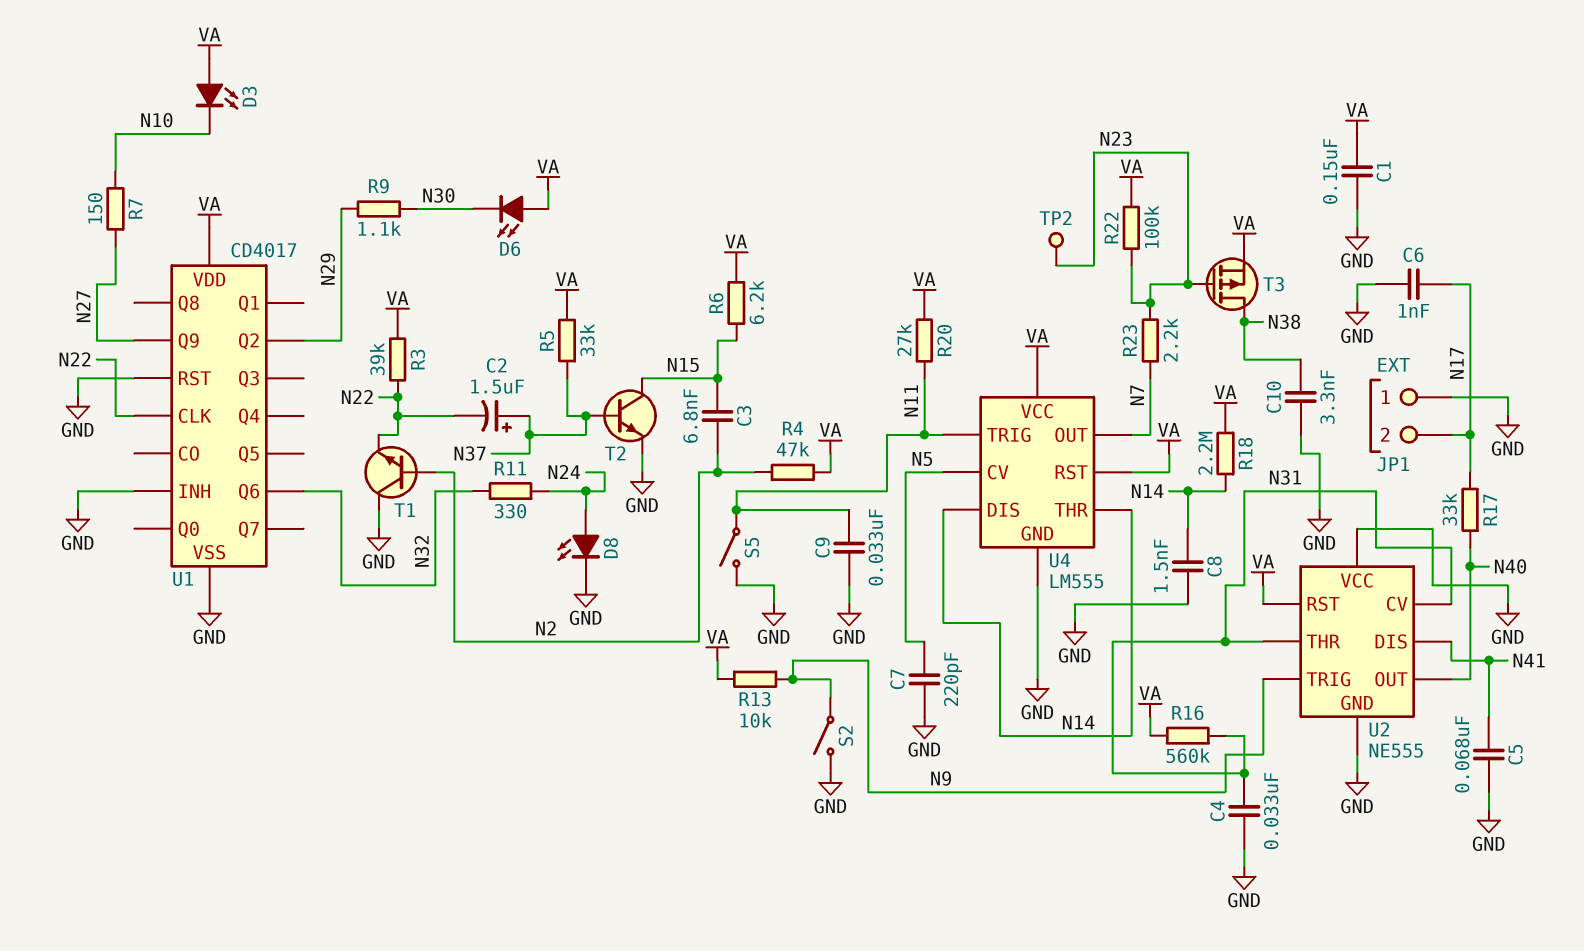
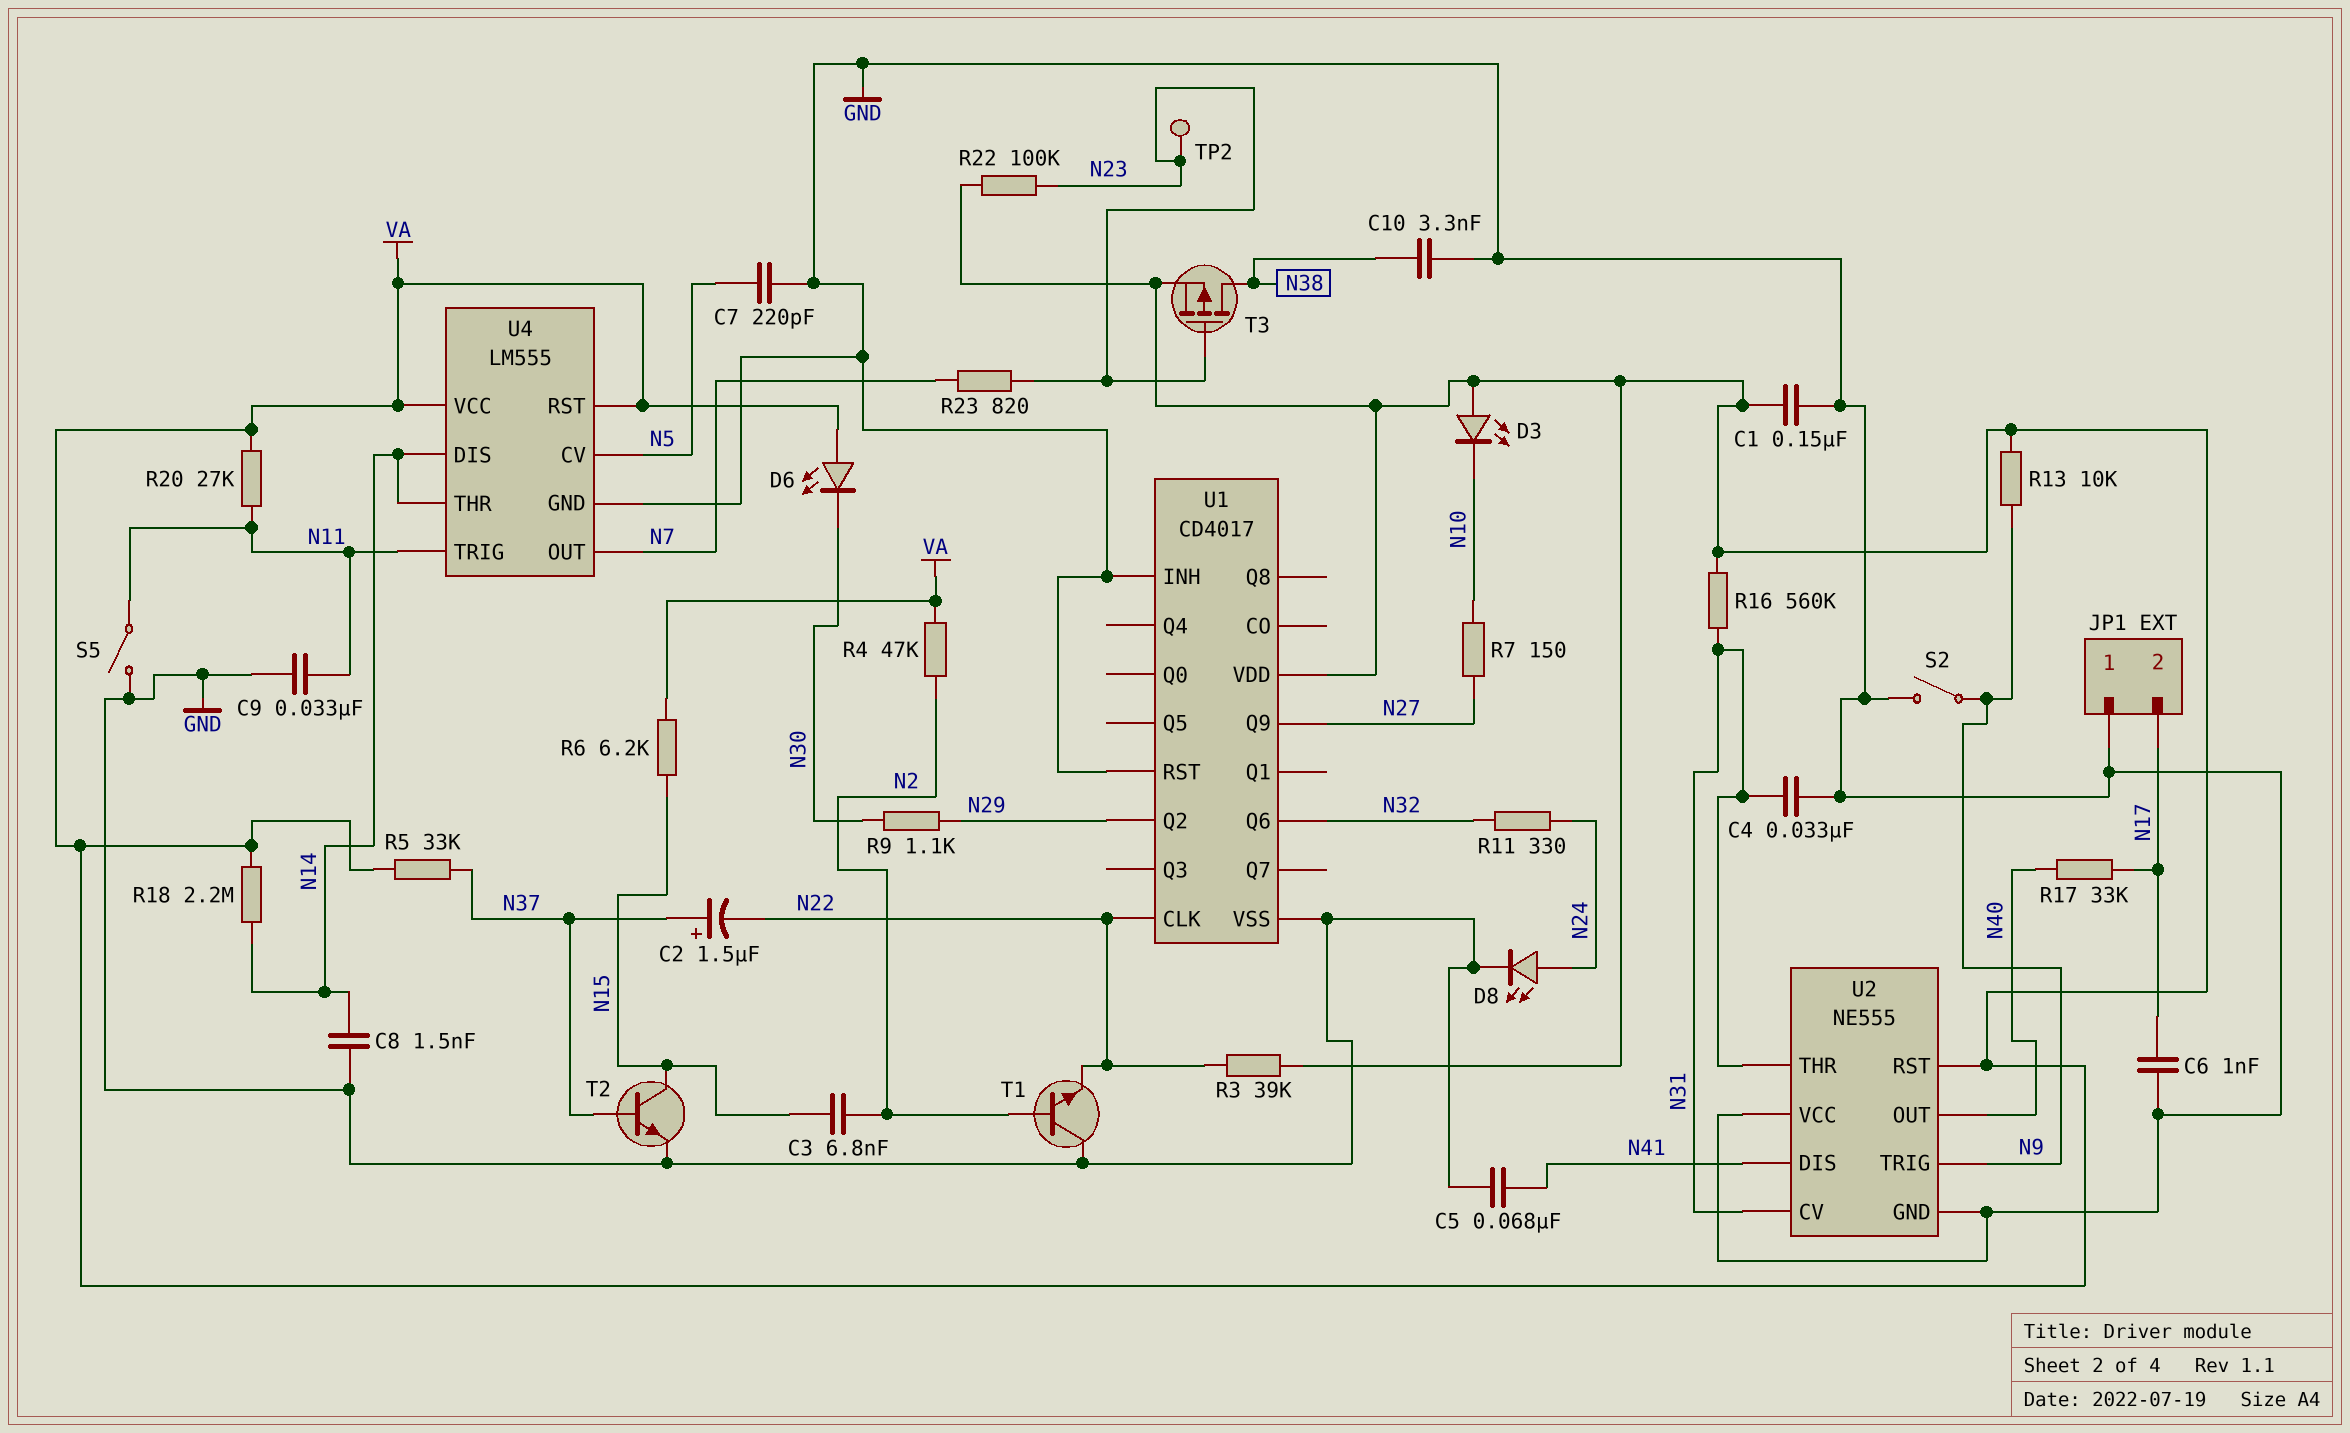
R23: 2.2k (N7, N23) -> 820 (N7, N23)

